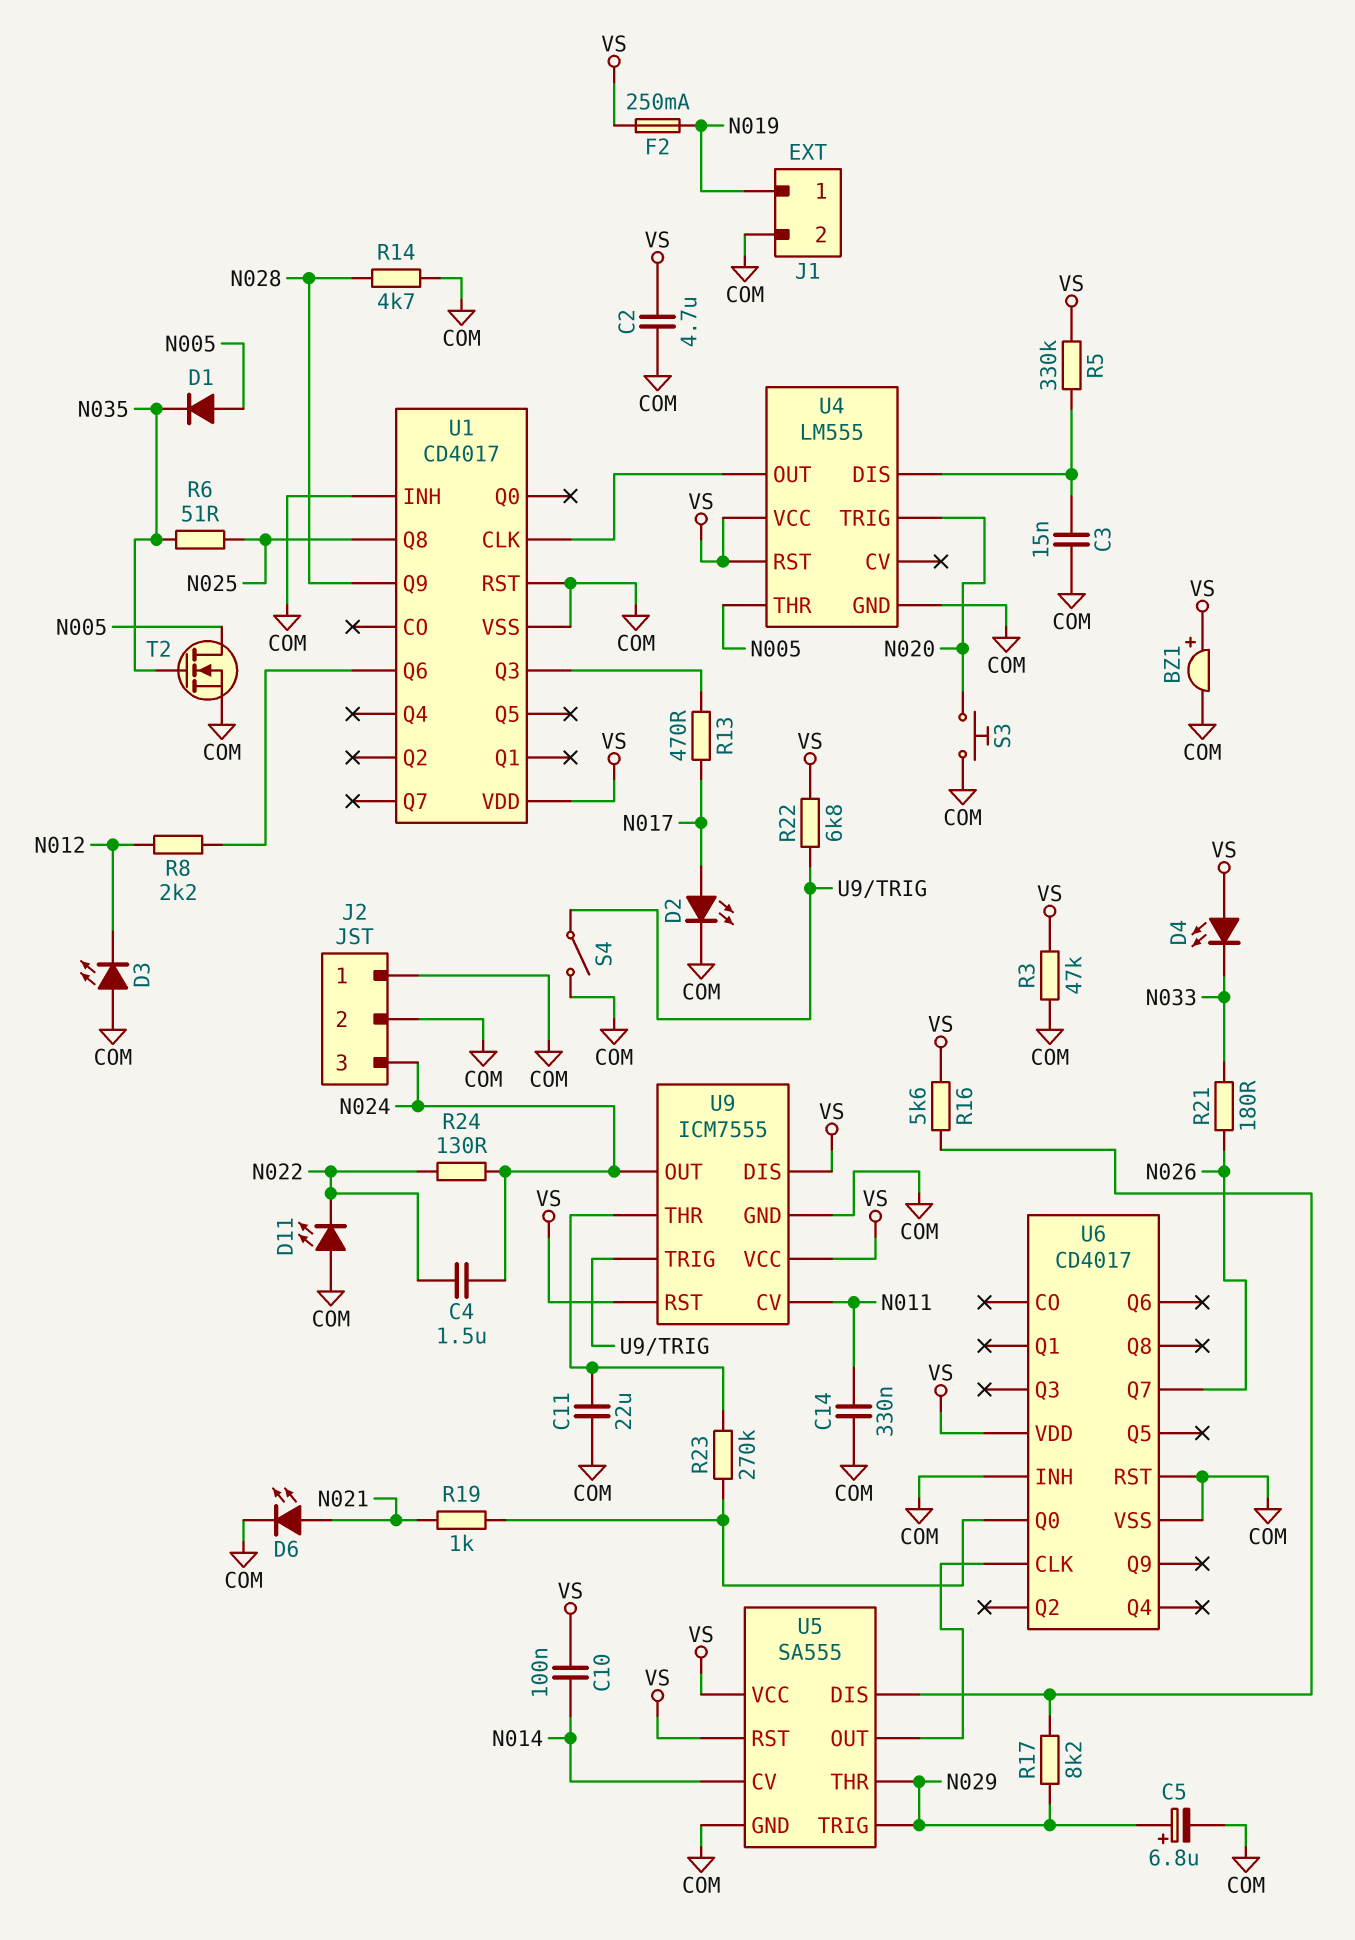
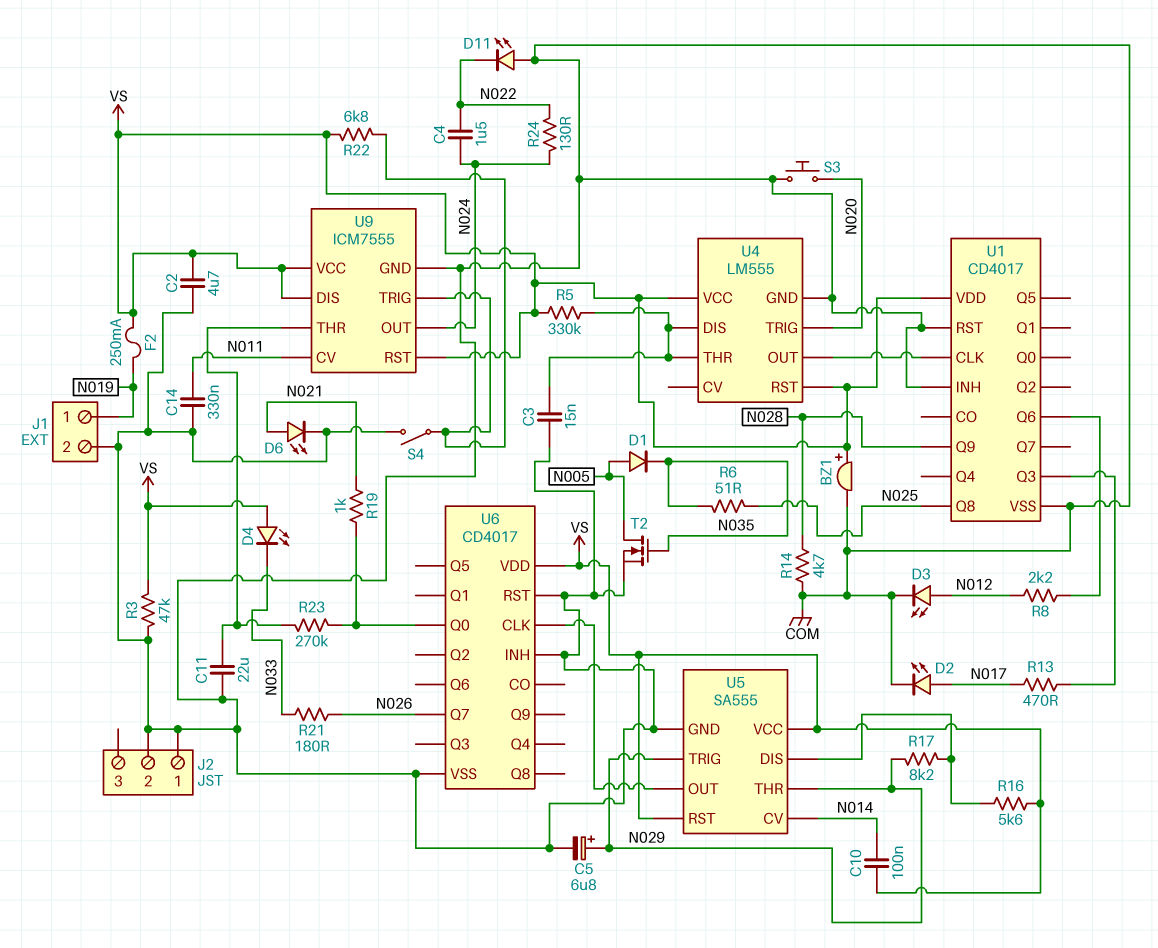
D3: LED (A COM, K N012) -> LED (A N012, K COM)
J2 pin 3: N024 -> none
U4 pin THR: N005 -> U4/DIS

